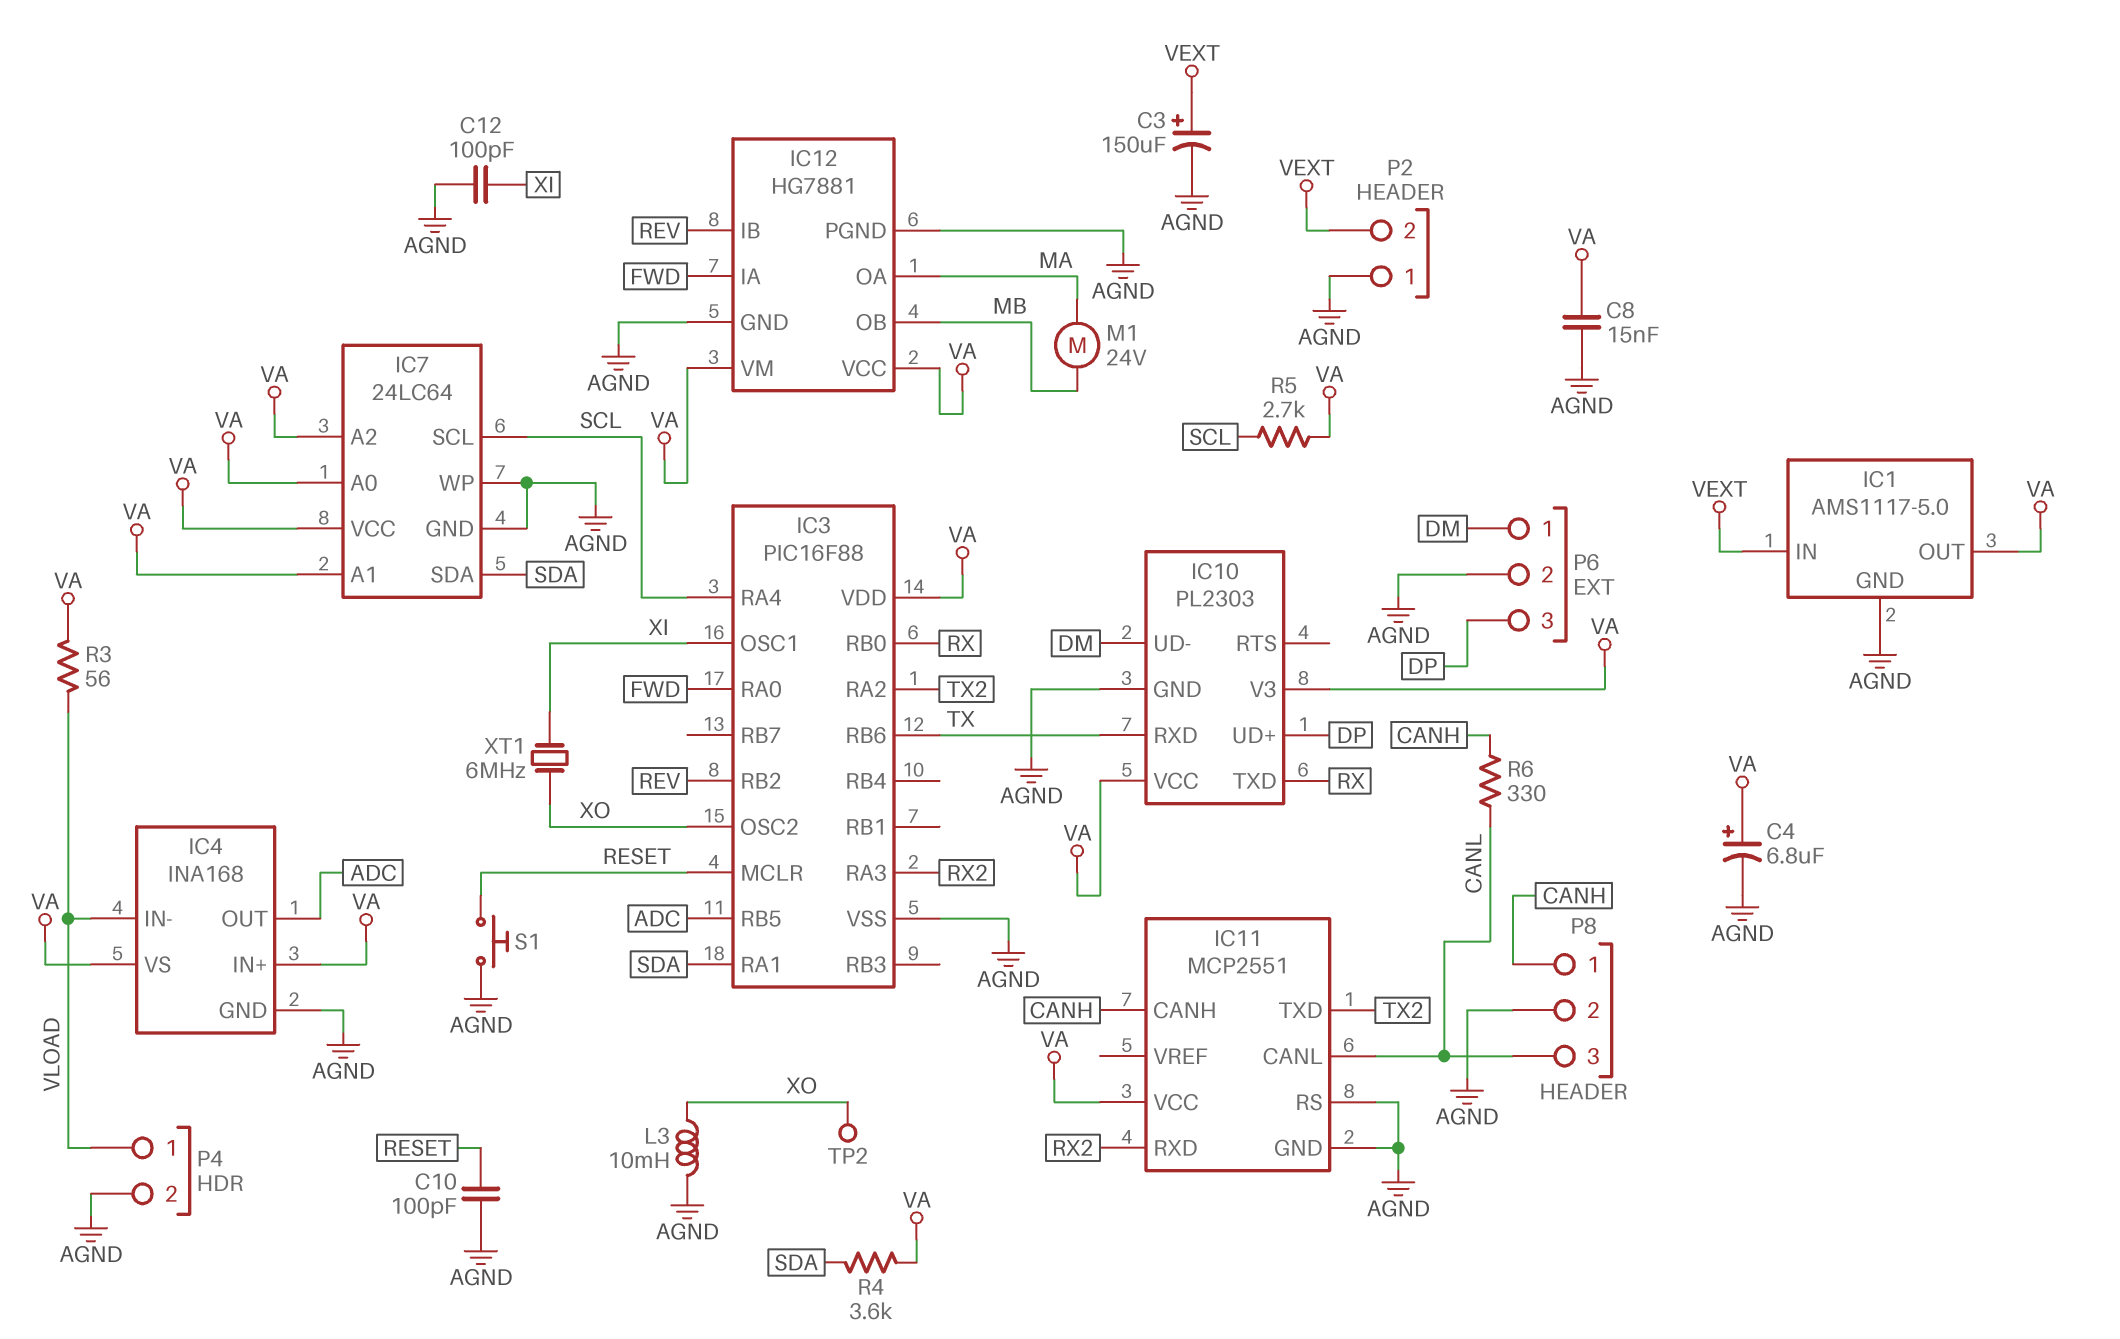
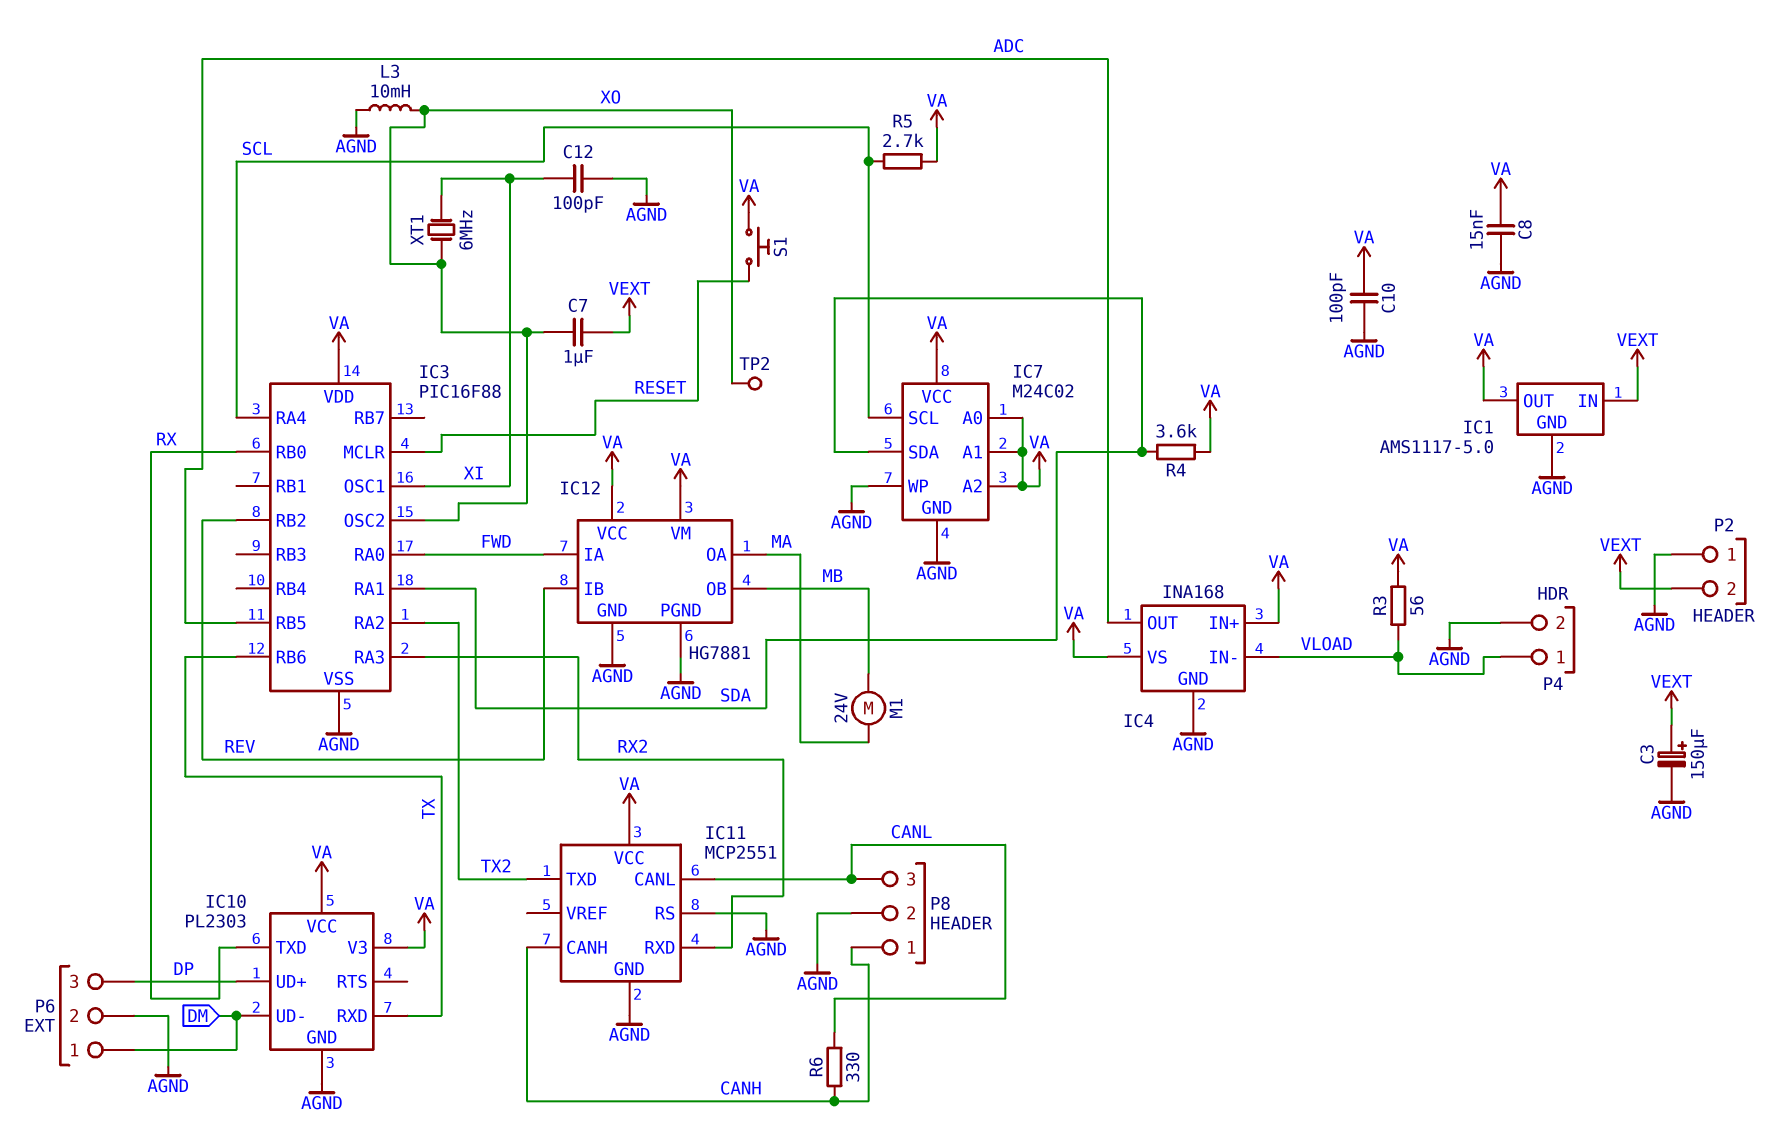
C4: 6.8uF (plus VA, minus AGND) -> none
C7: none -> 1uF (VEXT, XO)
C10: 100pF (AGND, RESET) -> 100pF (AGND, VA)
IC7: 24LC64 -> M24C02
S1: button (AGND, RESET) -> button (RESET, VA)

